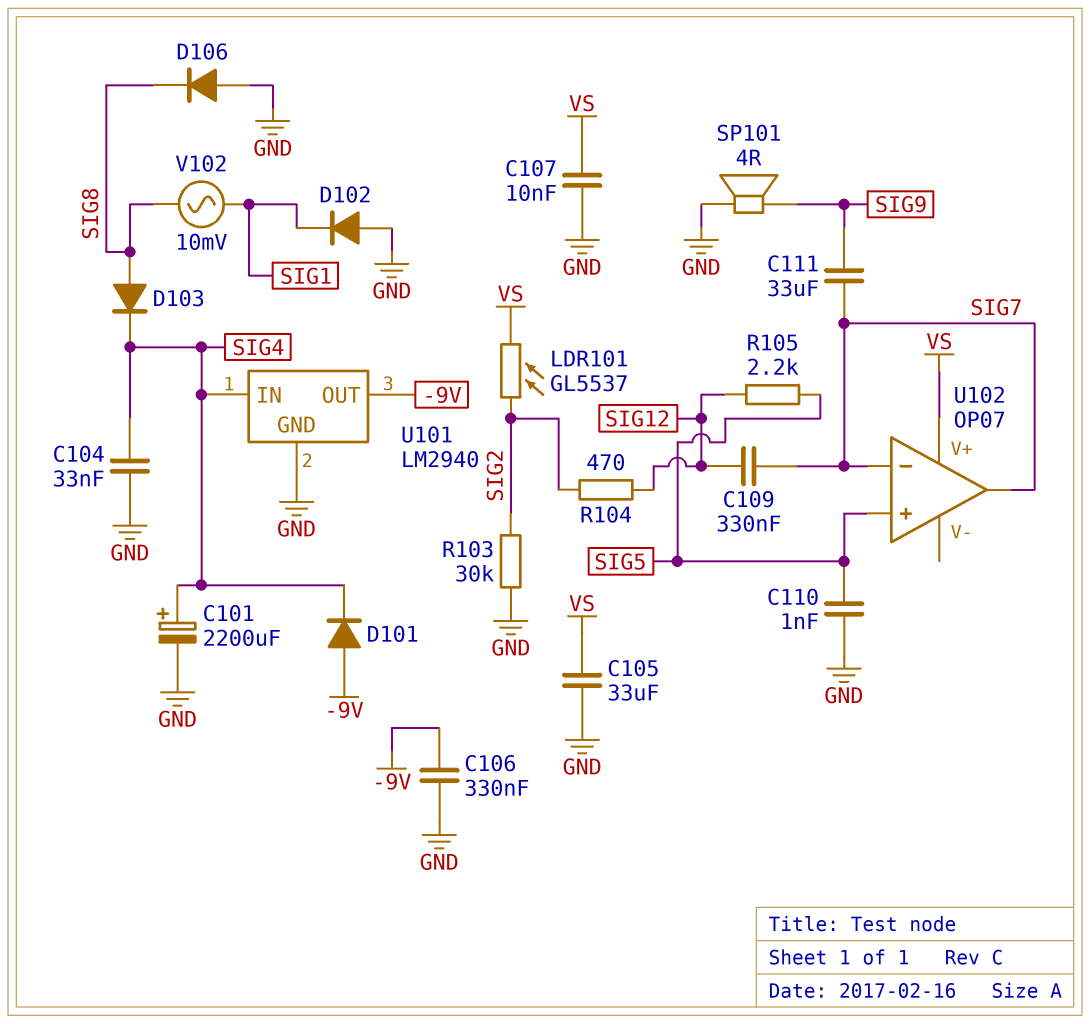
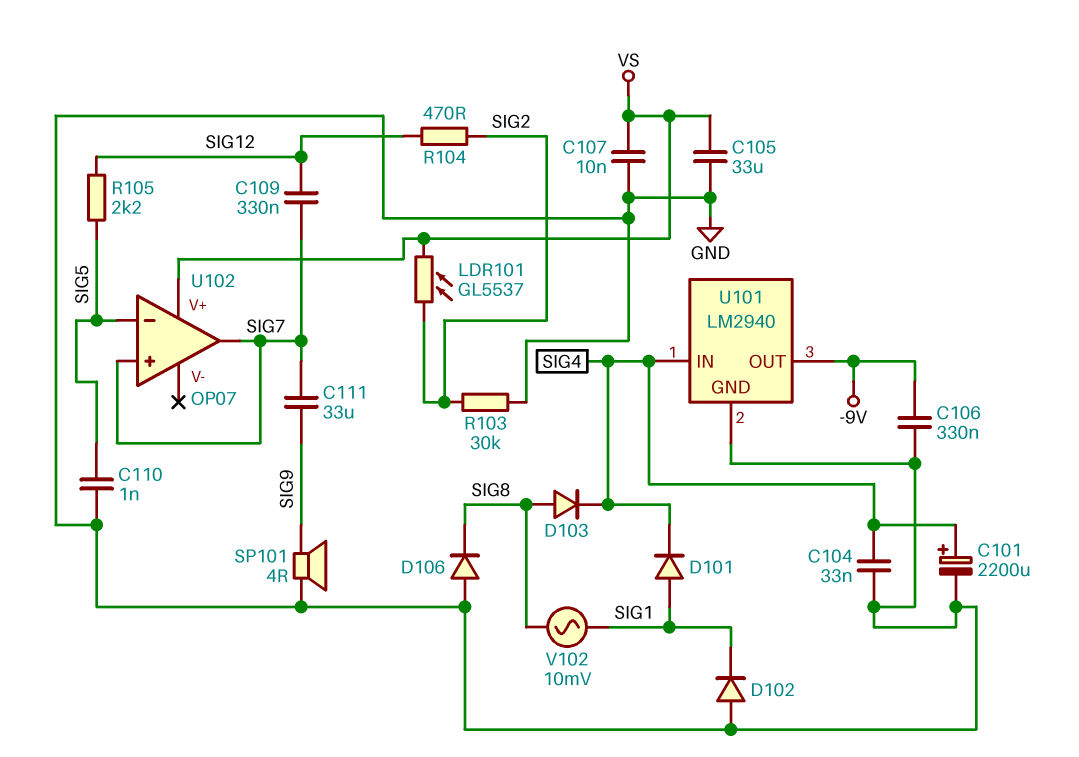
D101: diode (A -9V, K SIG4) -> diode (A SIG1, K SIG4)
U102 pin in+: SIG5 -> SIG7
U102 pin in-: SIG7 -> SIG5

